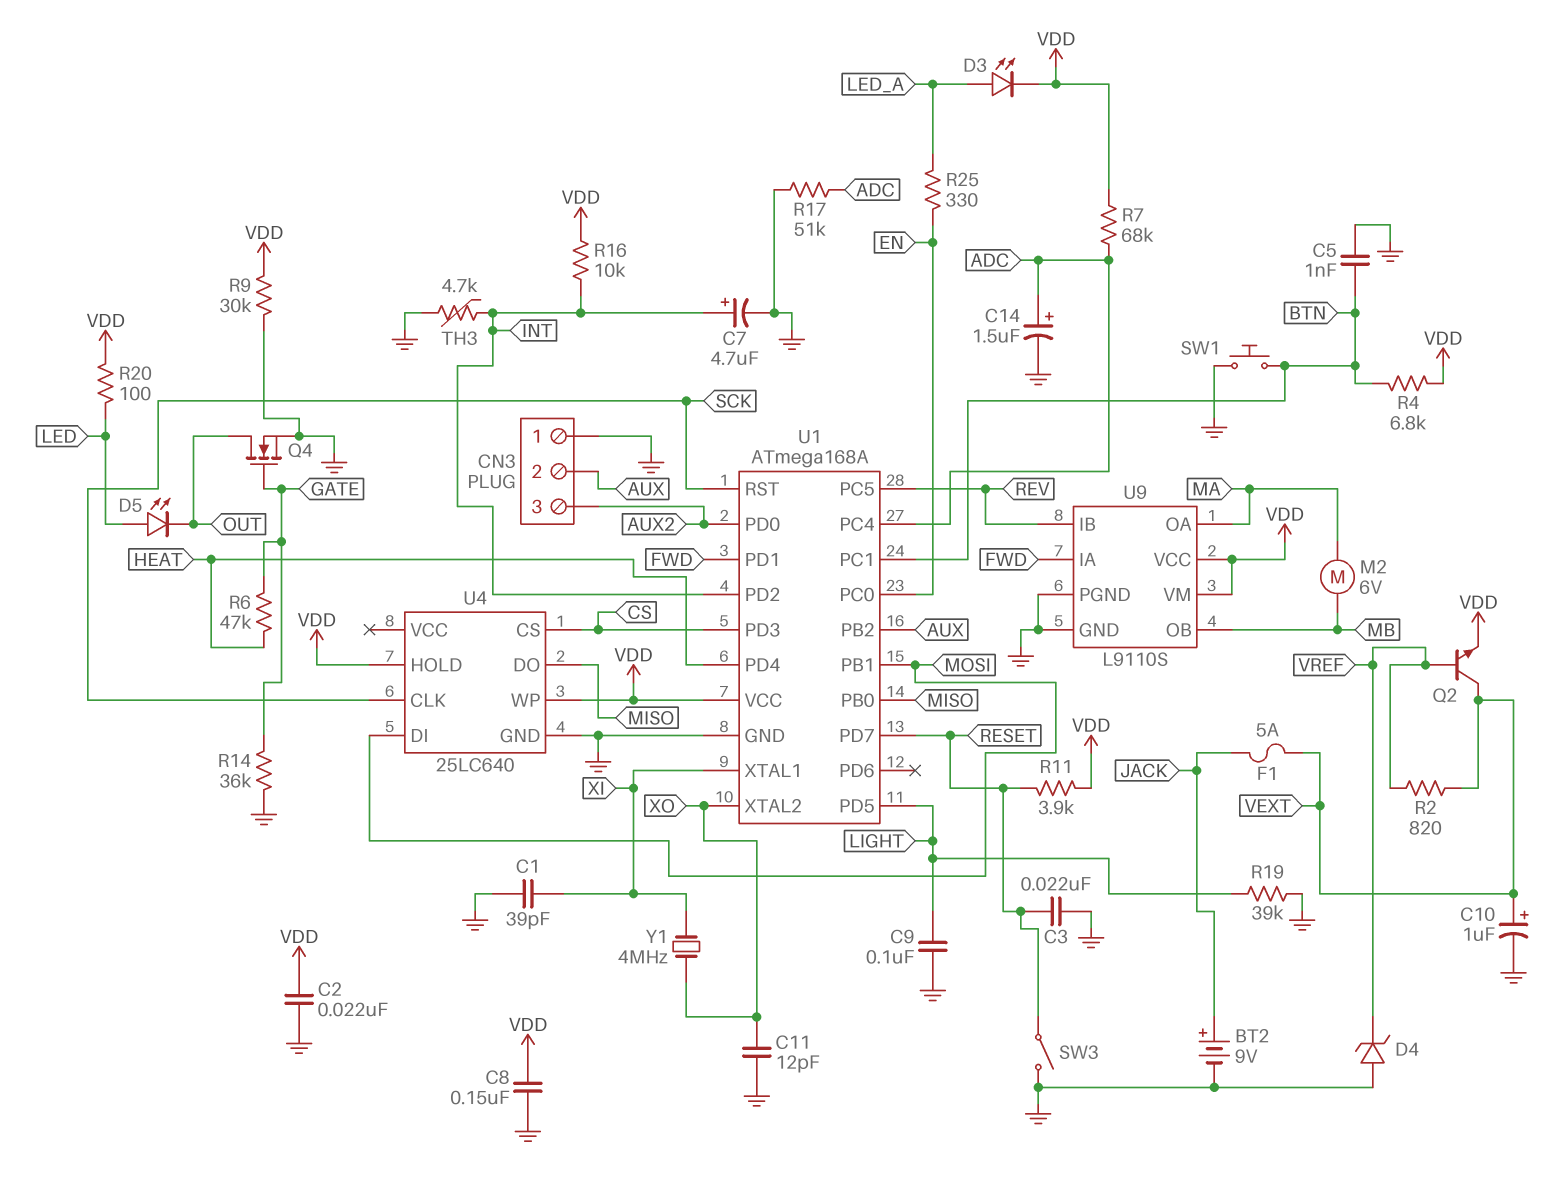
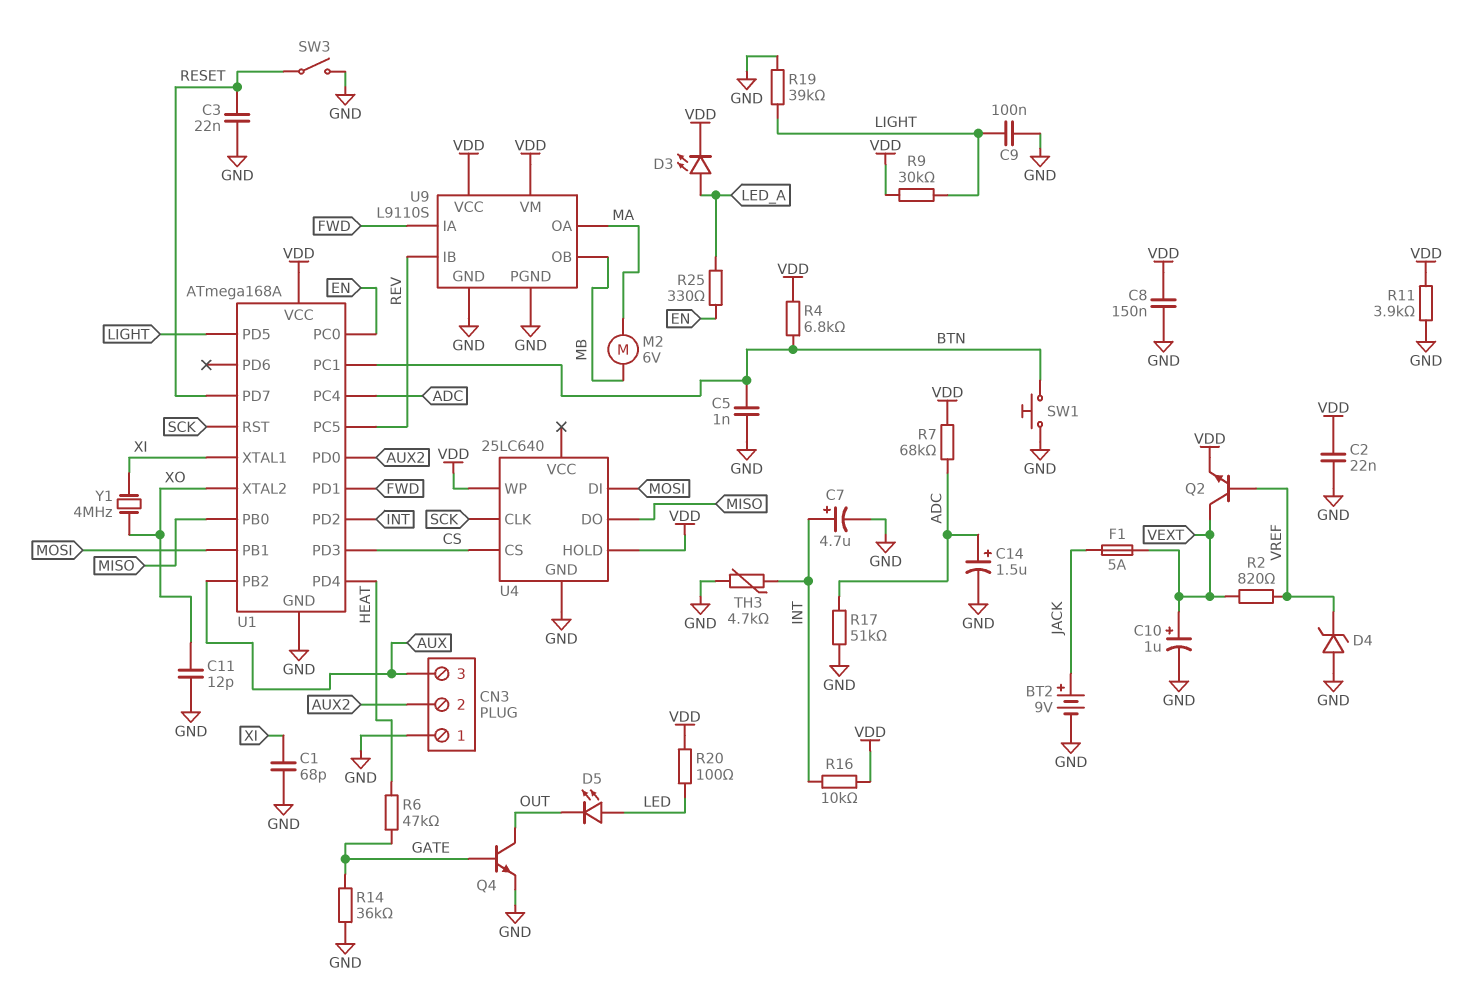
C1: 39pF (GND, XI) -> 68pF (GND, XI)
CN3 pin 2: AUX -> AUX2
CN3 pin 3: AUX2 -> AUX
Q4: NMOS (G GATE, D OUT, S GND) -> NPN (B GATE, C OUT, E GND)
R9: 30k (GND, VDD) -> 30k (LIGHT, VDD)
R11: 3.9k (RESET, VDD) -> 3.9k (GND, VDD)

